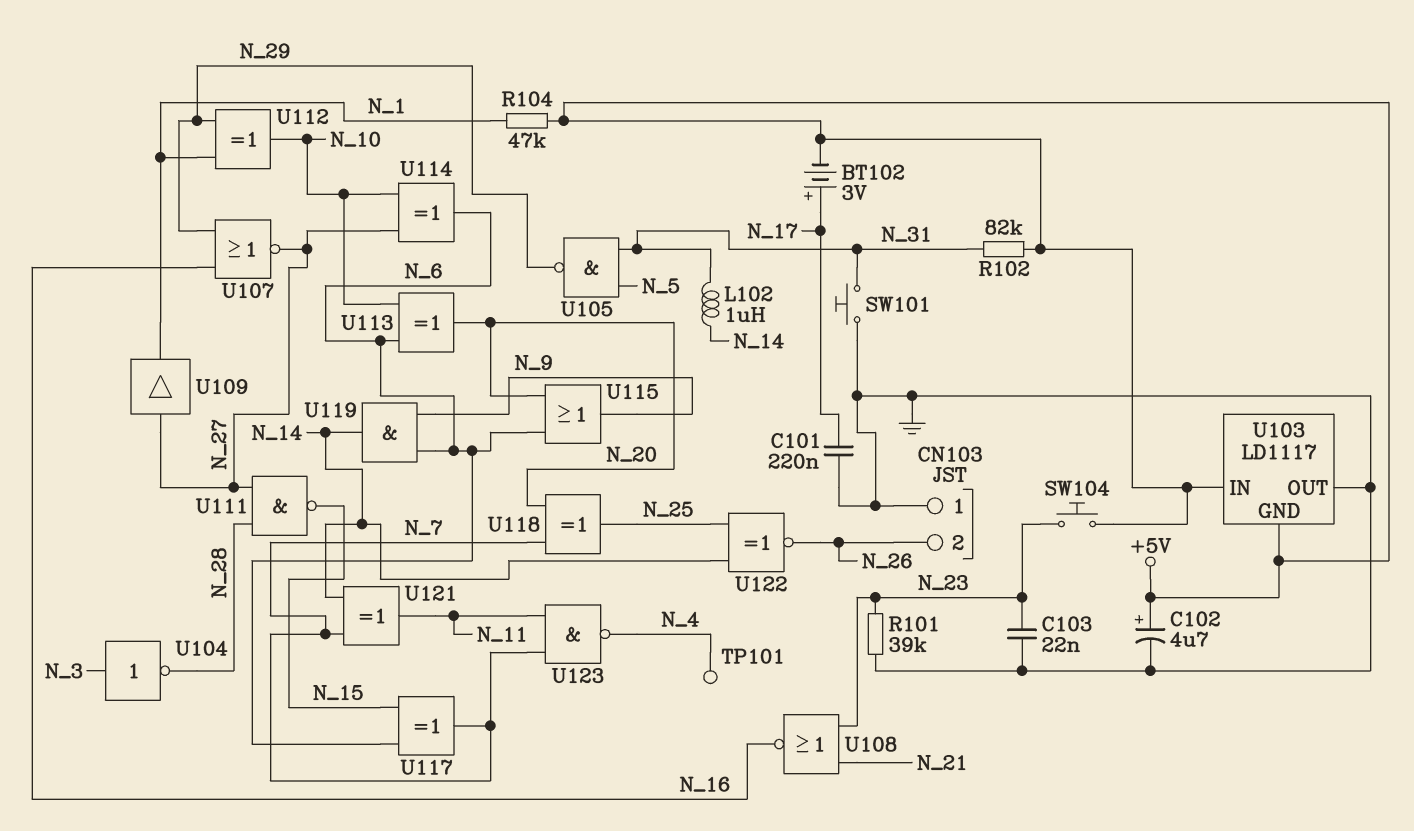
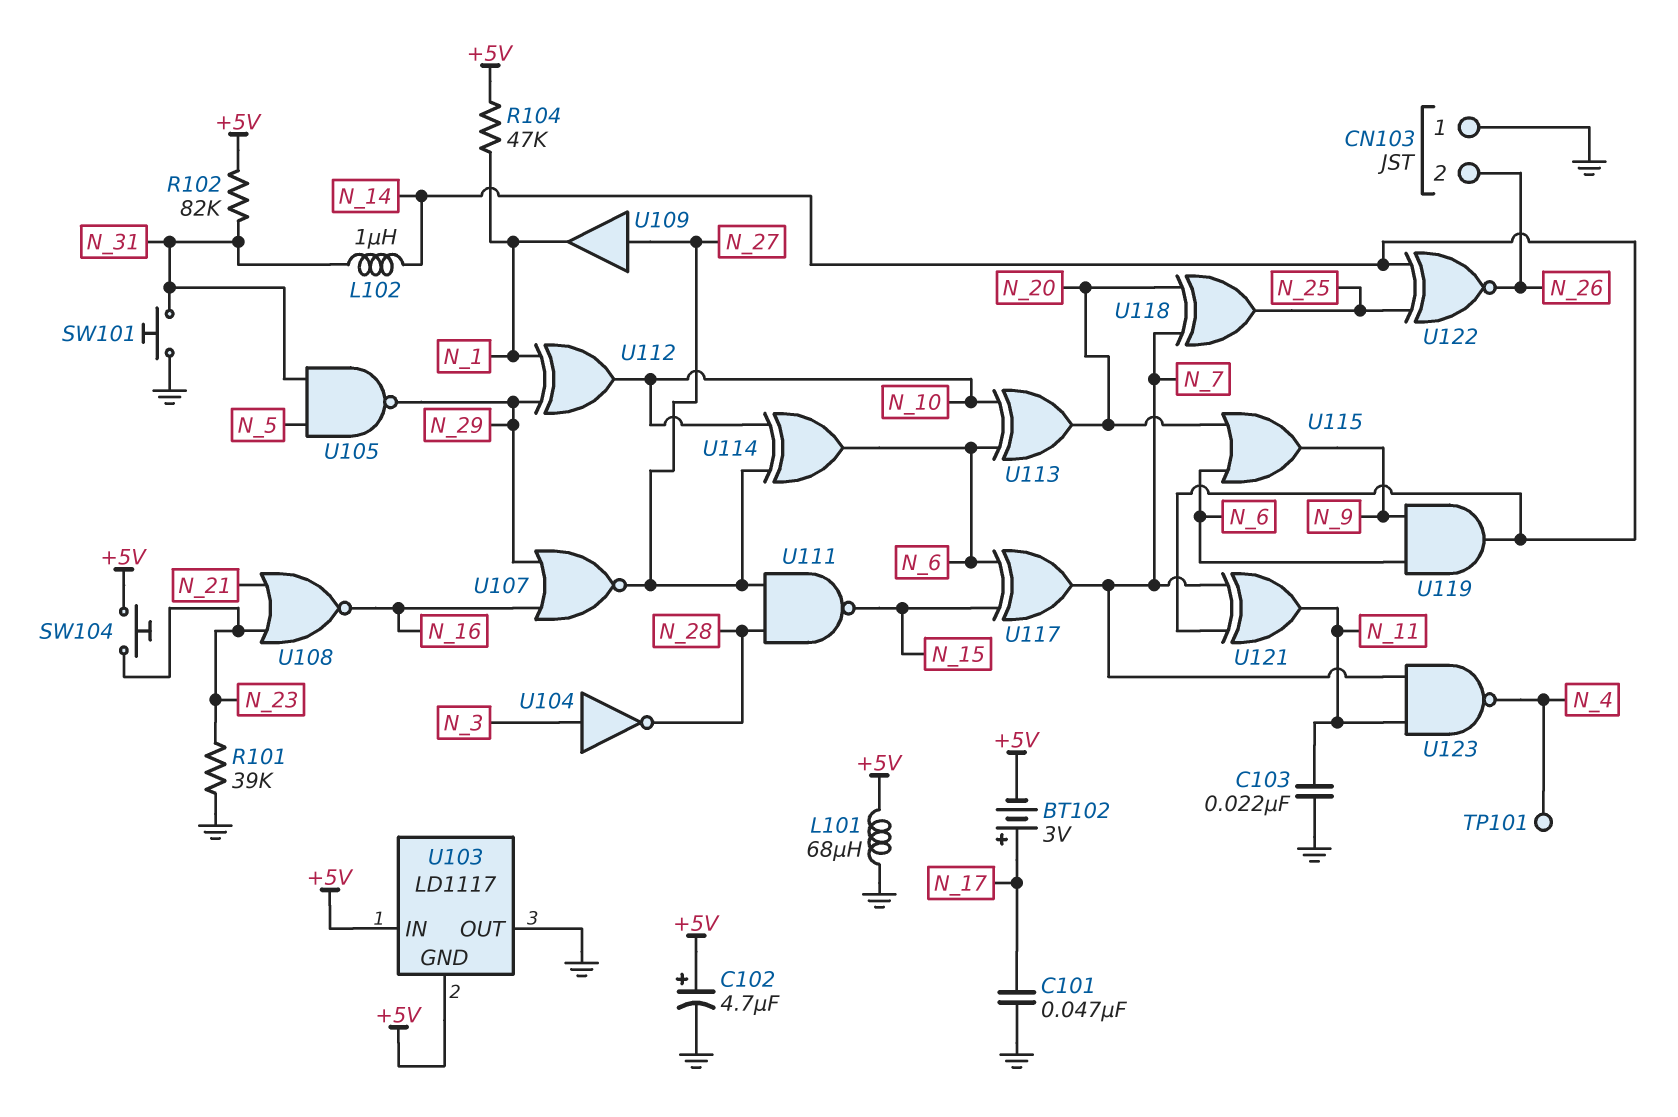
C101: 220nF (GND, N_17) -> 47nF (GND, N_17)
C103: 22nF (GND, N_23) -> 22nF (GND, N_11)
L101: none -> 68uH (+5V, GND)

